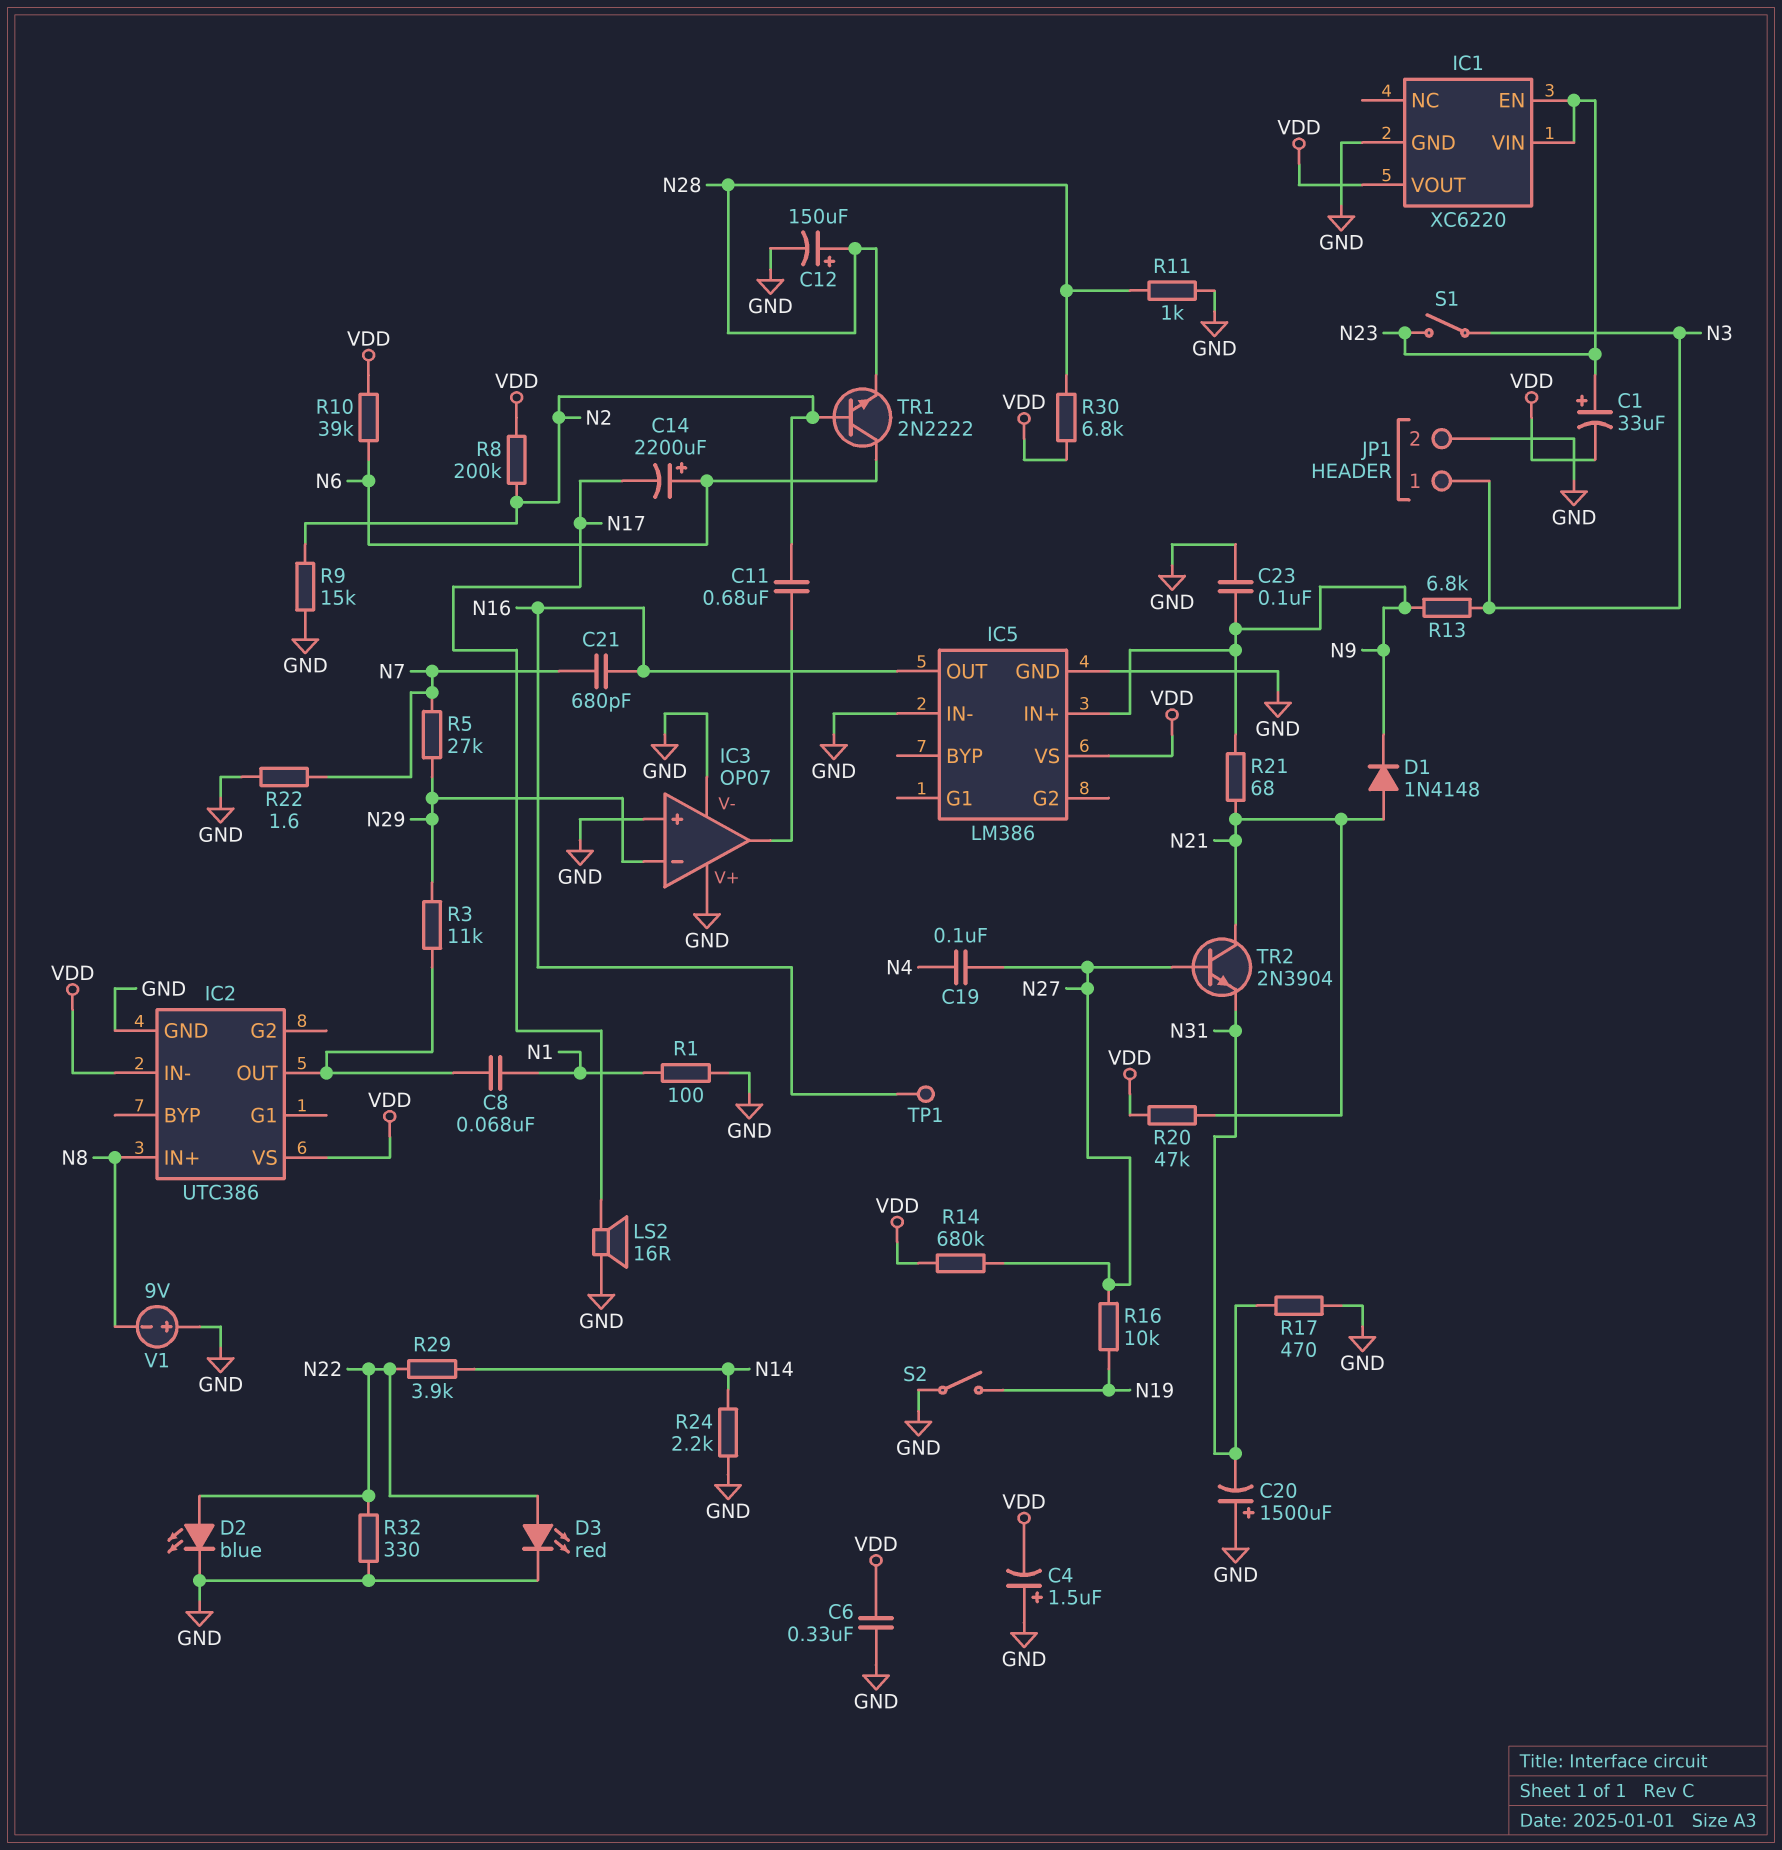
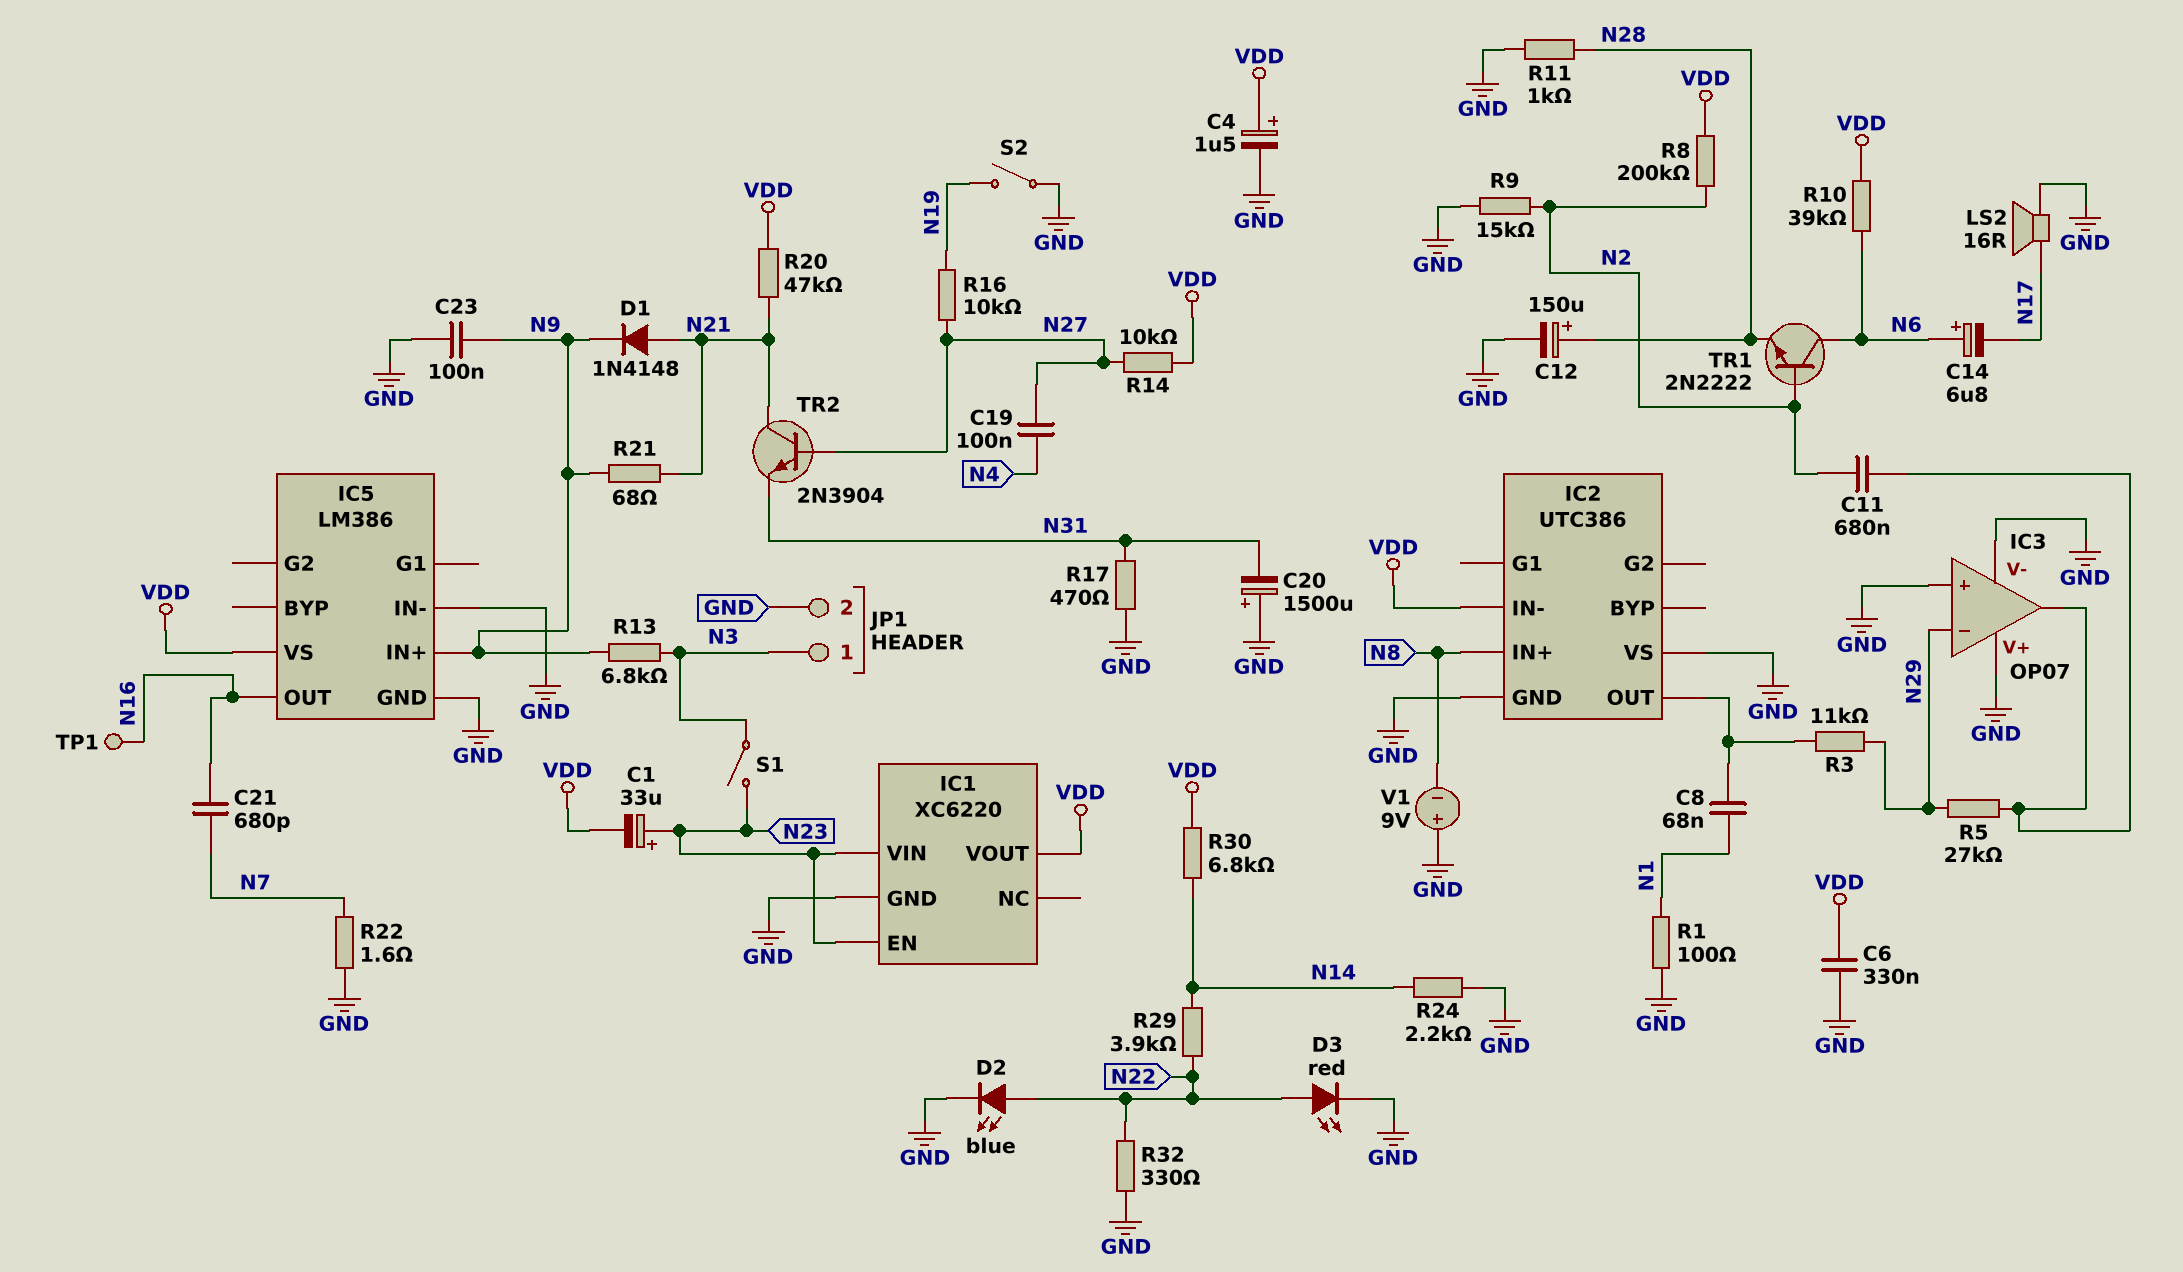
C4: 1.5uF (plus GND, minus VDD) -> 1.5uF (plus VDD, minus GND)
C14: 2200uF (plus N6, minus N17) -> 6.8uF (plus N6, minus N17)
IC2 pin VS: VDD -> GND
R5: 27k (N7, N29) -> 27k (IC3/out, N29)
R14: 680k (N27, VDD) -> 10k (N27, VDD)
R30: 6.8k (N28, VDD) -> 6.8k (N14, VDD)

